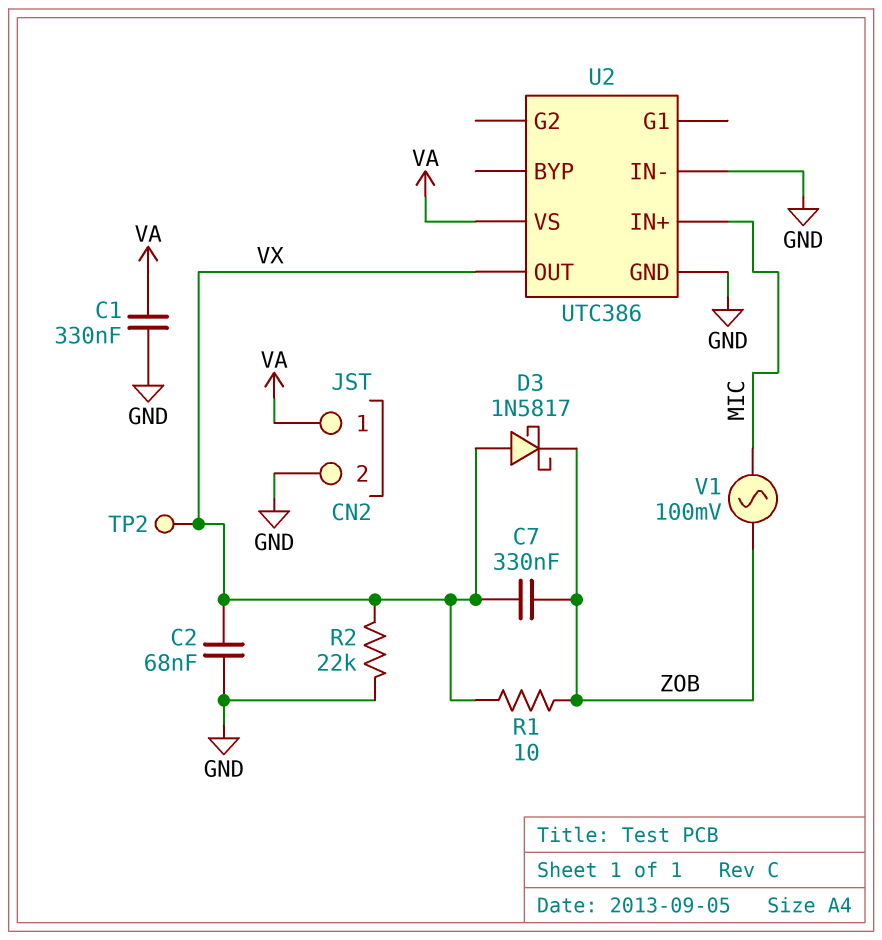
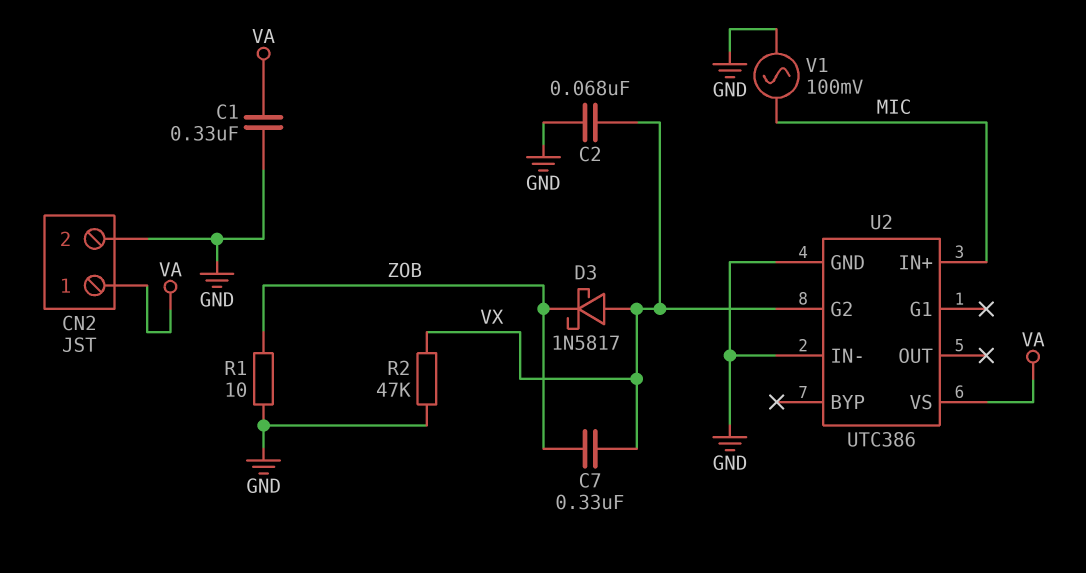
R1: 10 (VX, ZOB) -> 10 (GND, ZOB)
R2: 22k (GND, VX) -> 47k (GND, VX)
TP2: test point (VX) -> none
U2 pin G2: none -> VX
U2 pin OUT: VX -> none
V1: AC 100mV (MIC, ZOB) -> AC 100mV (GND, MIC)

